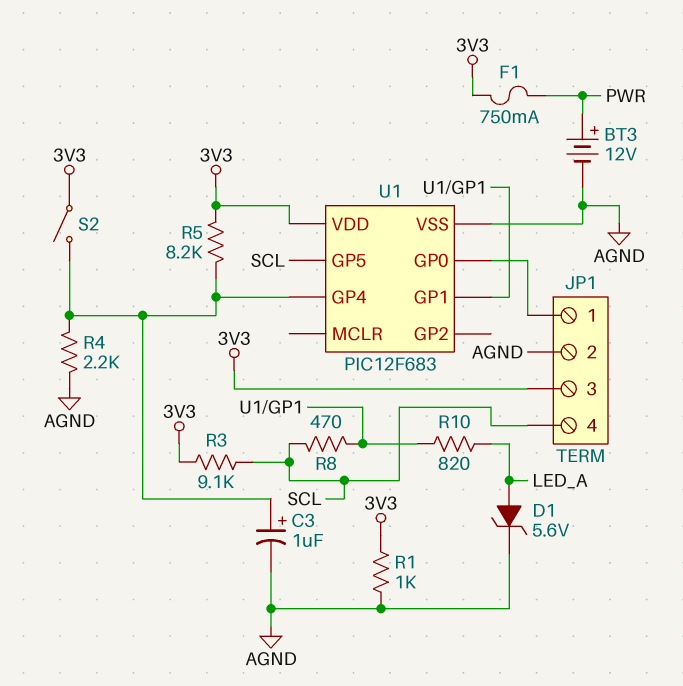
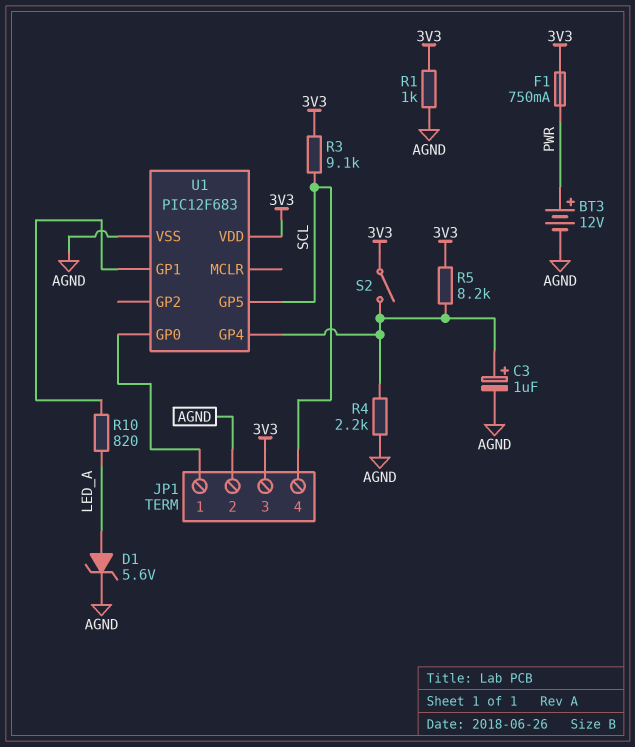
R8: 470 (SCL, U1/GP1) -> none

